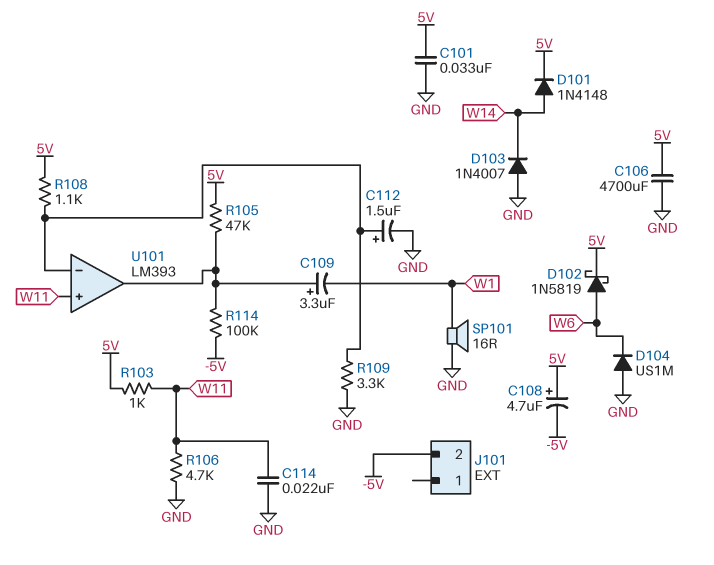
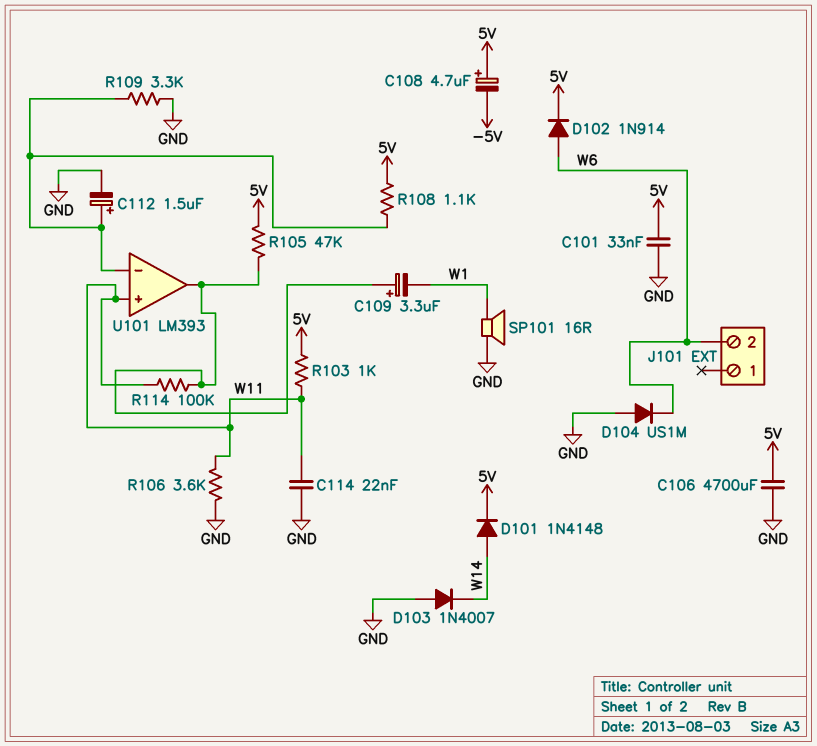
D102: schottky 1N5819 (A W6, K 5V) -> diode 1N914 (A W6, K 5V)
J101 pin 2: -5V -> W6
R106: 4.7k (GND, W11) -> 3.6k (GND, W11)
R114: 100k (-5V, U101/out) -> 100k (U101/out, W11)

